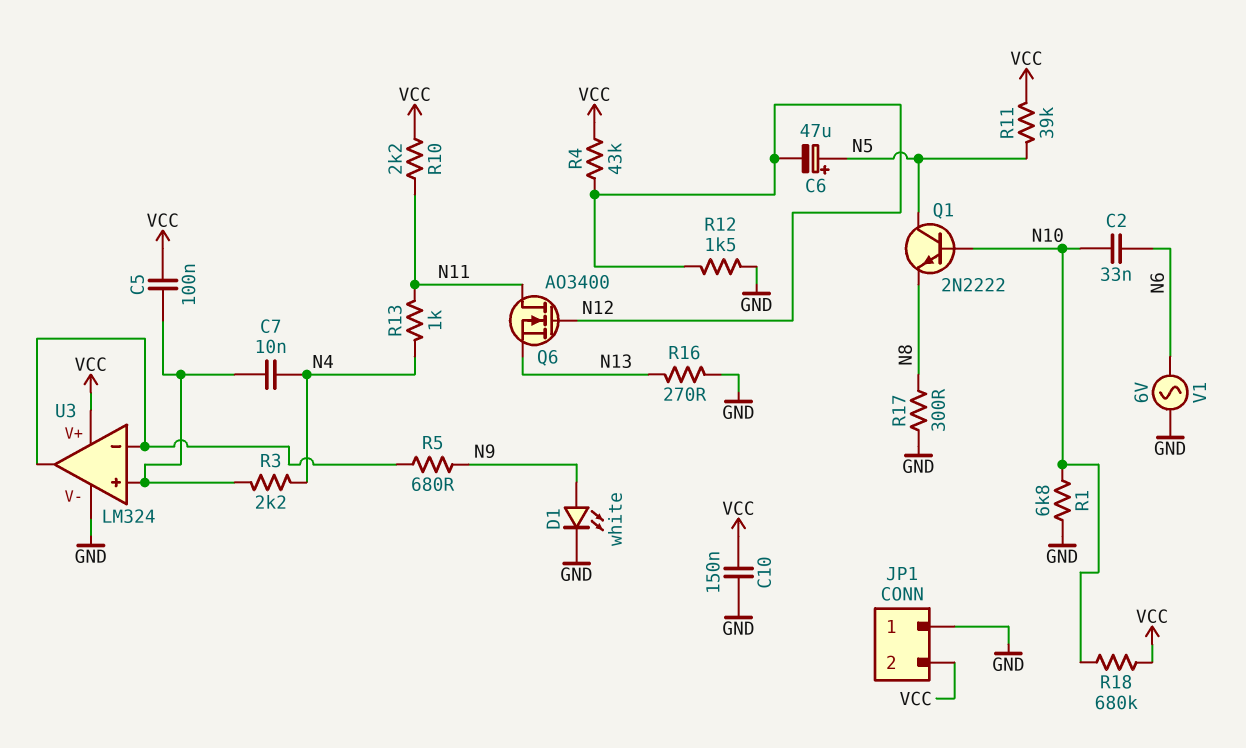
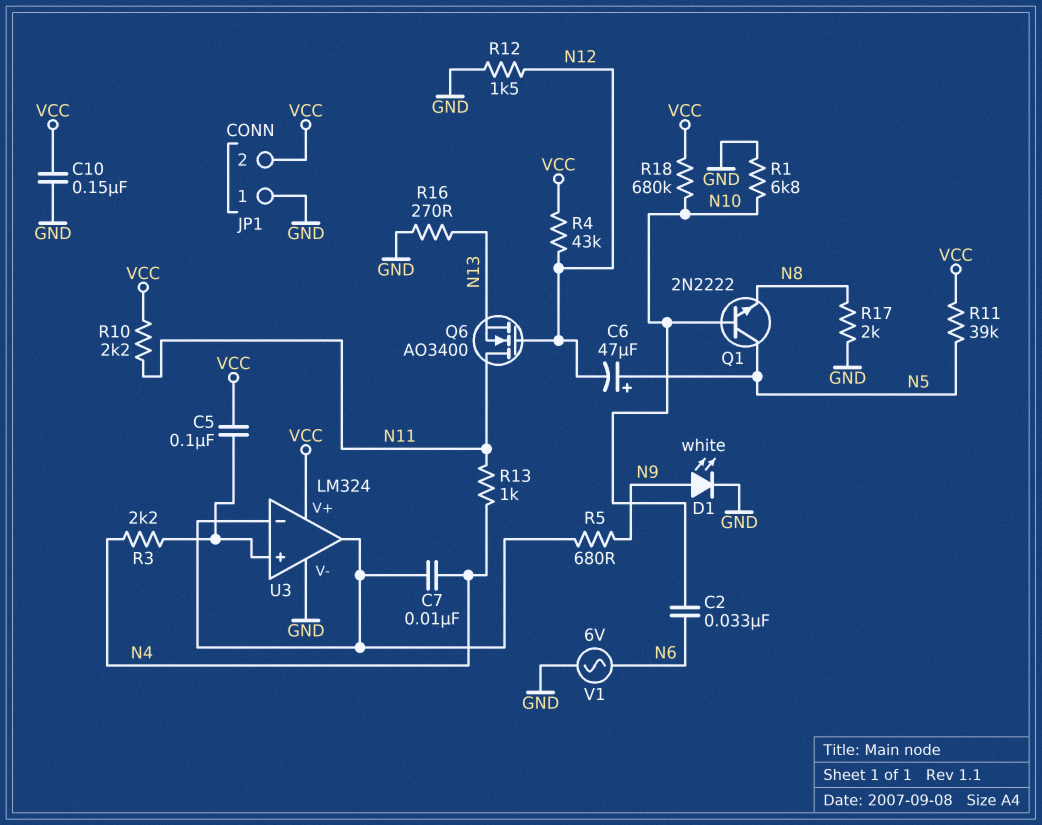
C7: 10nF (N4, U3/in+) -> 10nF (N4, U3/in-)
R17: 300 (GND, N8) -> 2k (GND, N8)

